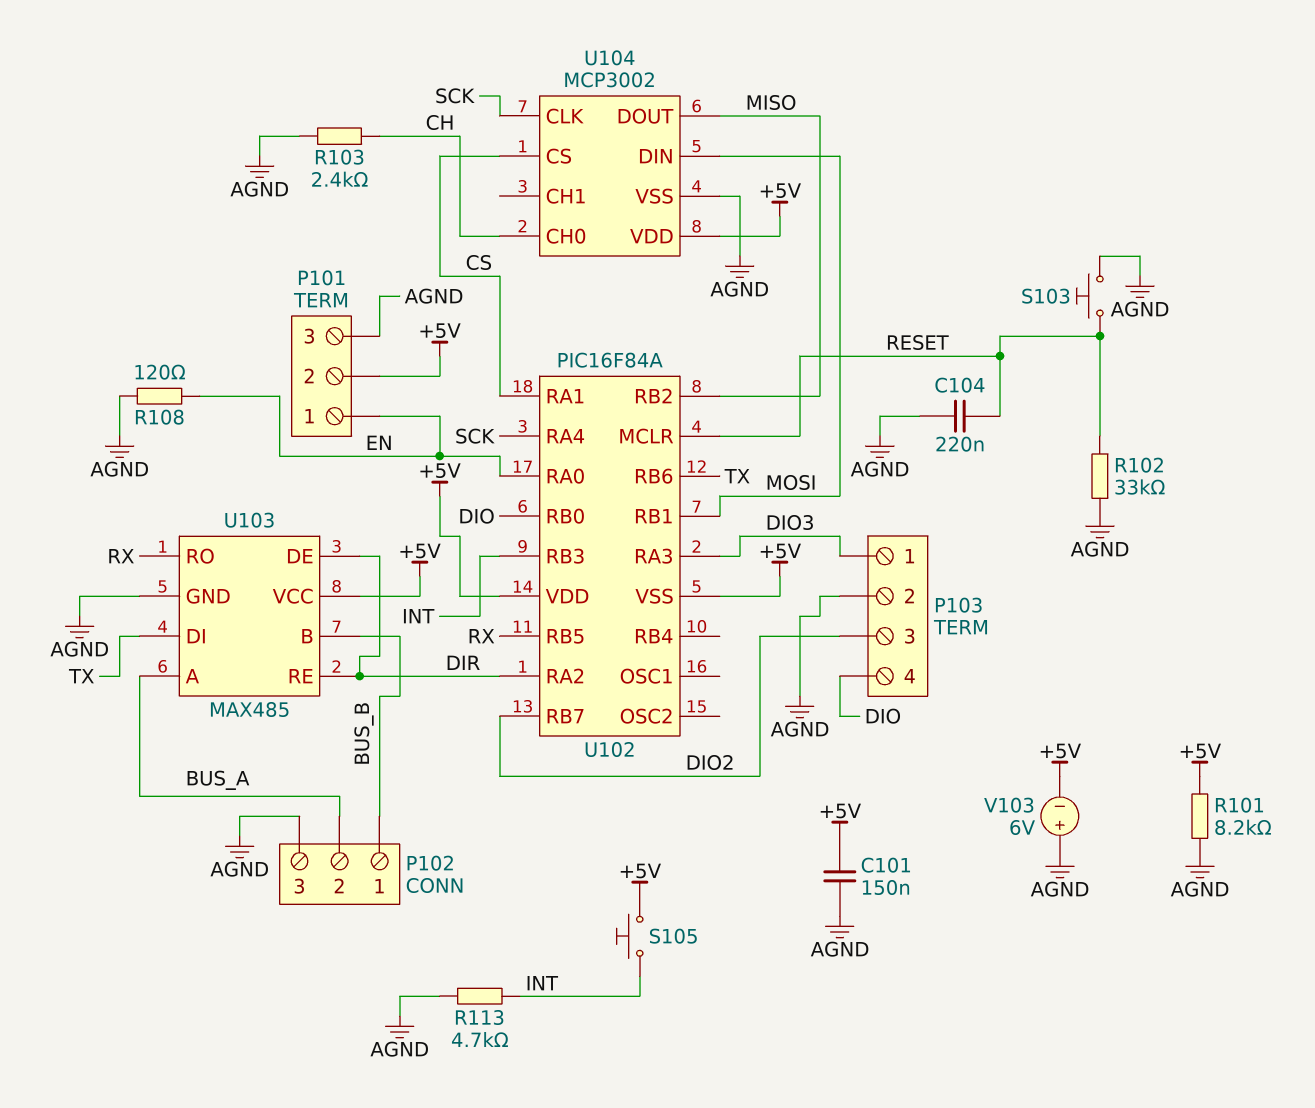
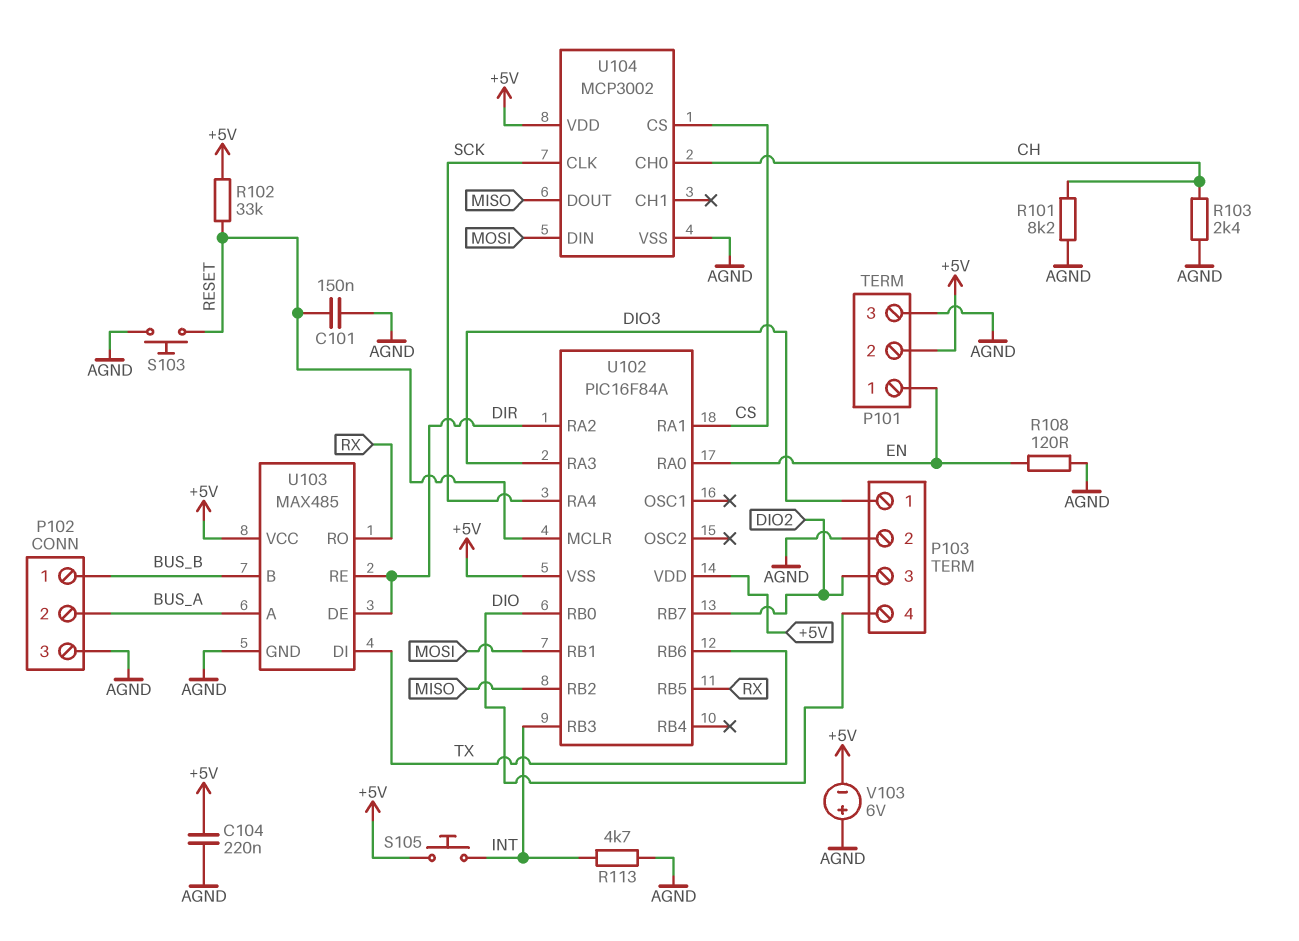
C101: 150nF (+5V, AGND) -> 150nF (AGND, RESET)
C104: 220nF (AGND, RESET) -> 220nF (+5V, AGND)
R101: 8.2k (+5V, AGND) -> 8.2k (AGND, CH)
R102: 33k (AGND, RESET) -> 33k (+5V, RESET)

